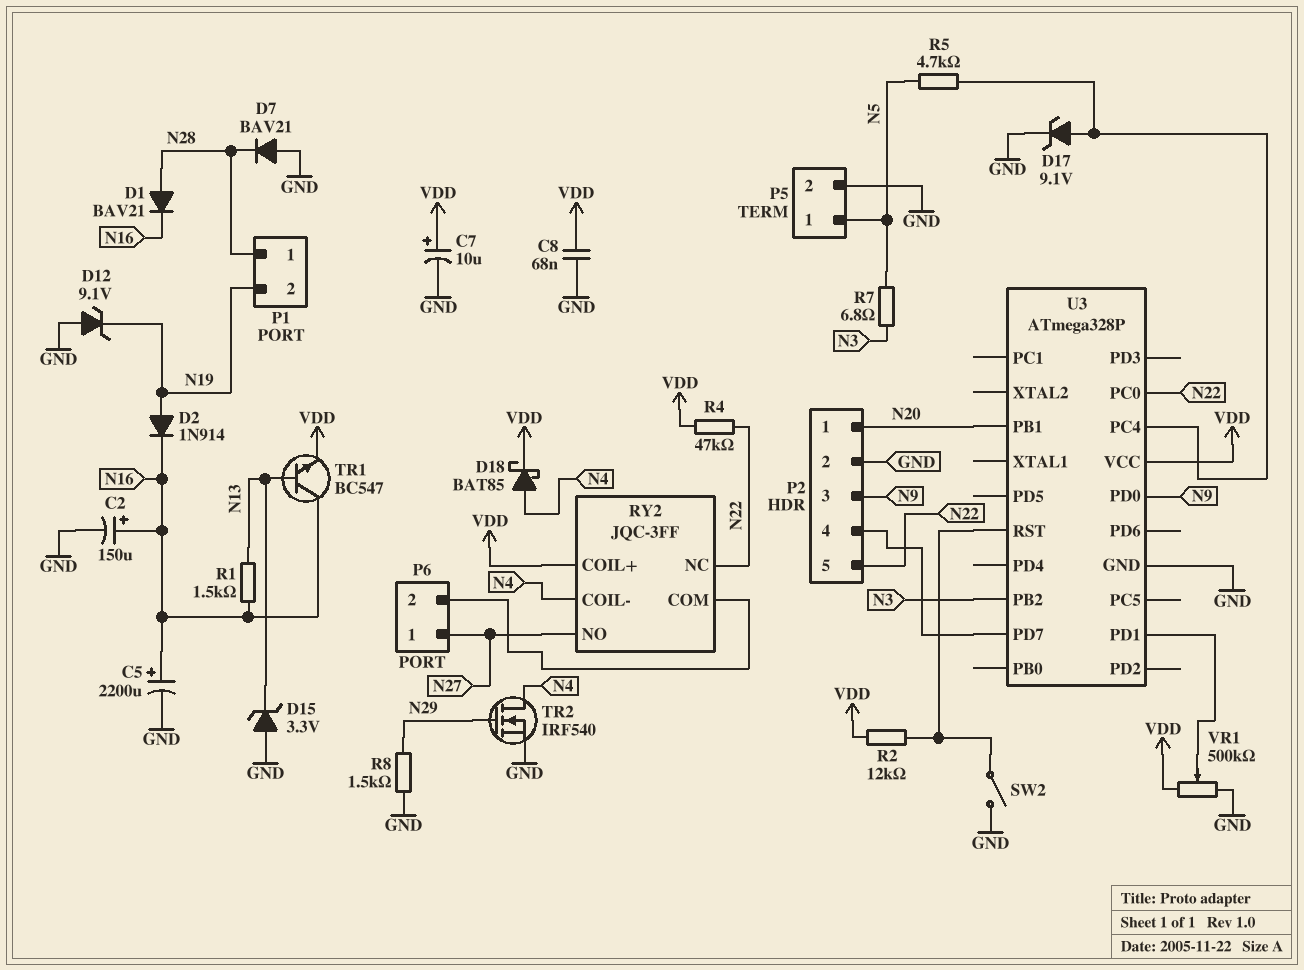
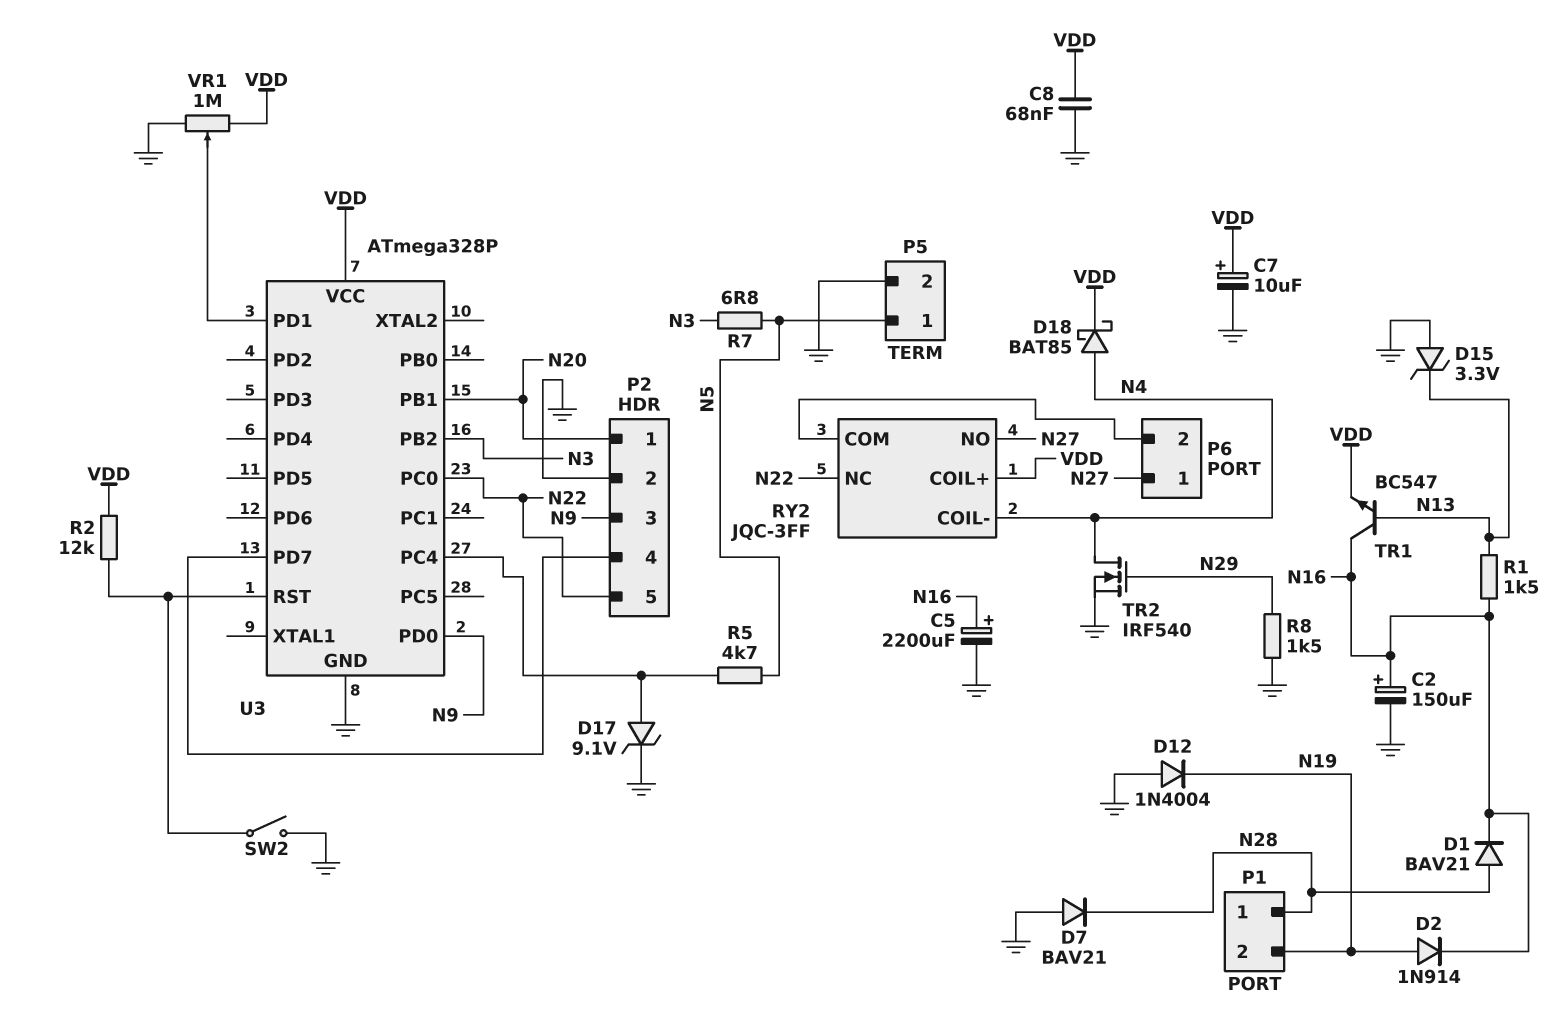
D12: zener 9.1V (A GND, K N19) -> diode 1N4004 (A GND, K N19)
R4: 47k (N22, VDD) -> none
VR1: 500k (GND, VDD, wiper U3/PD1) -> 1M (GND, VDD, wiper U3/PD1)

